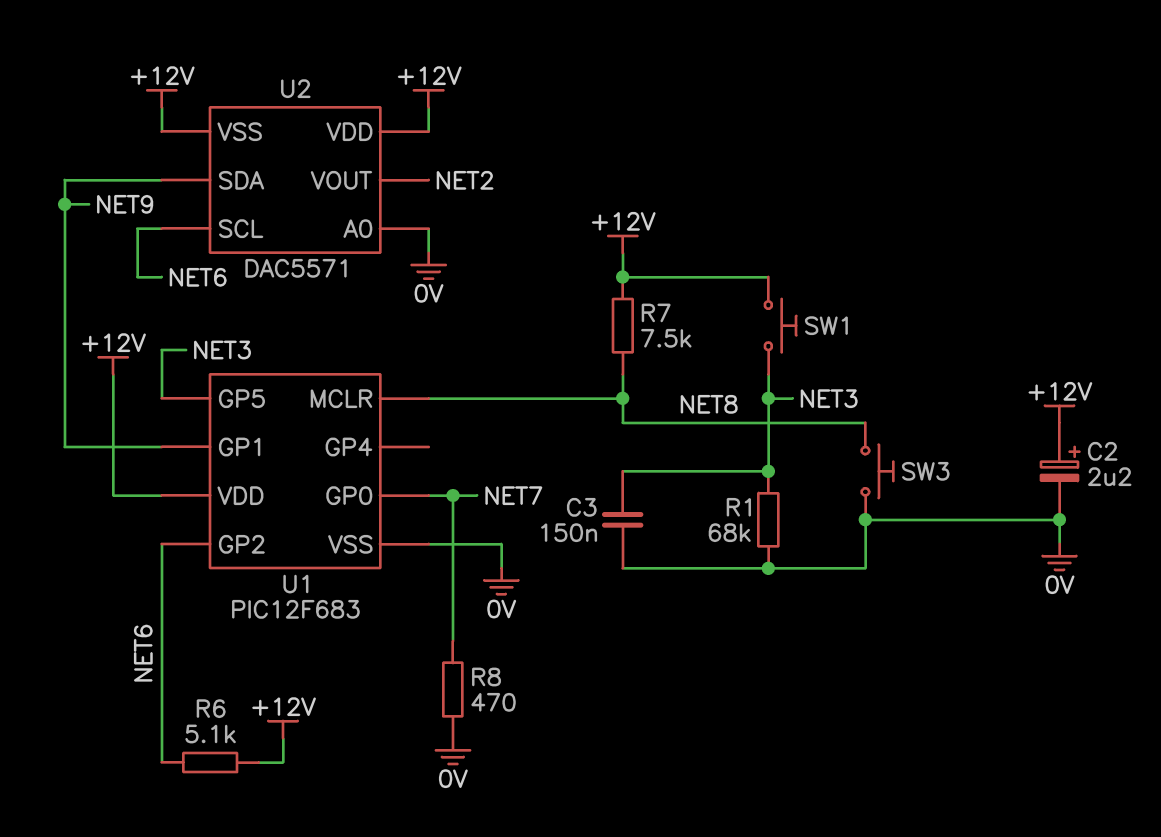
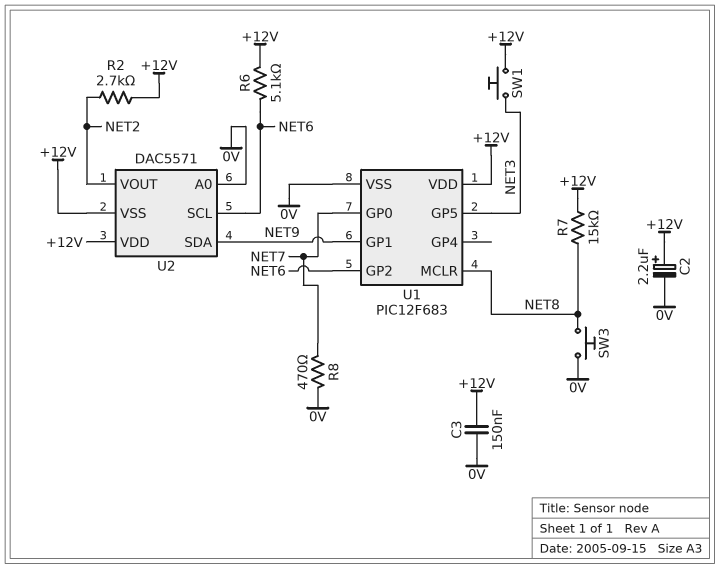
C3: 150nF (0V, NET3) -> 150nF (+12V, 0V)
R1: 68k (0V, NET3) -> none
R2: none -> 2.7k (+12V, NET2)
R7: 7.5k (+12V, NET8) -> 15k (+12V, NET8)

